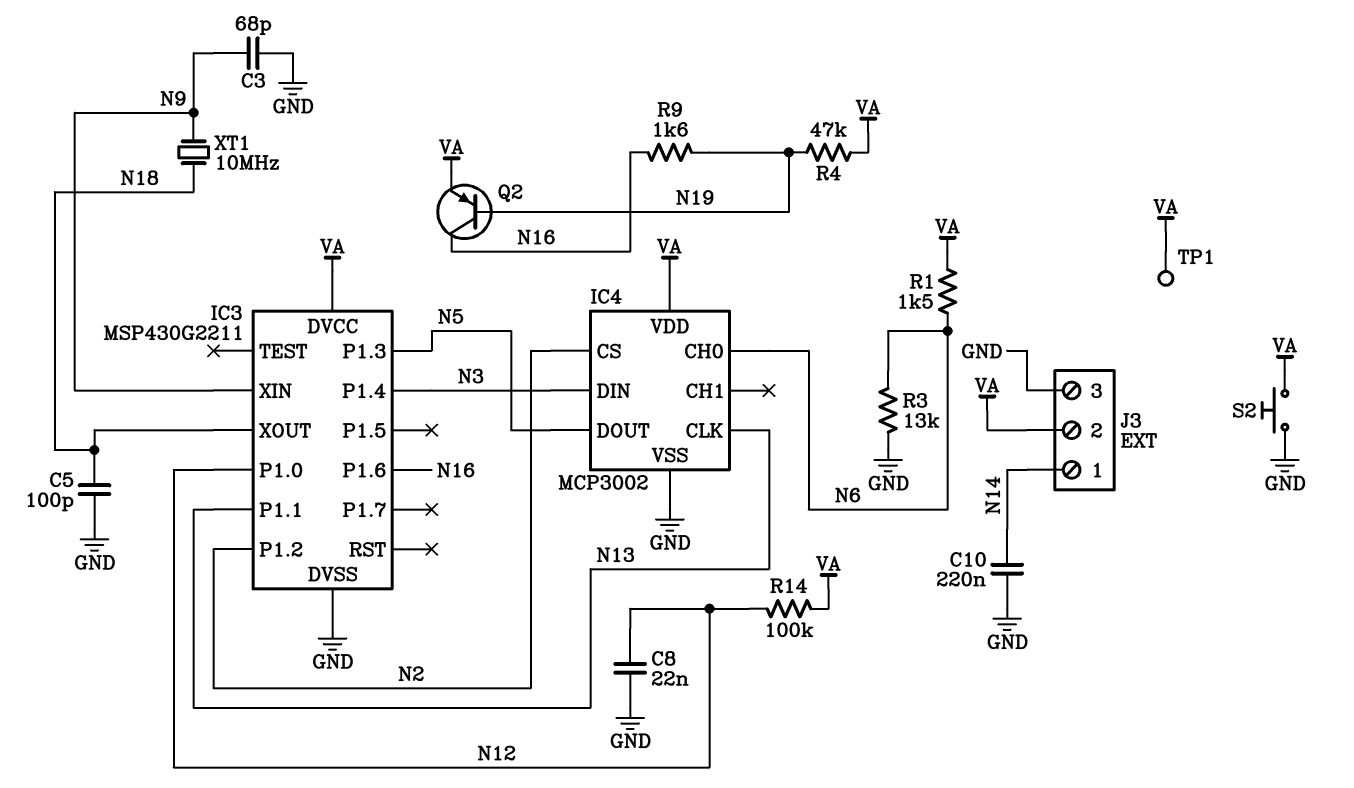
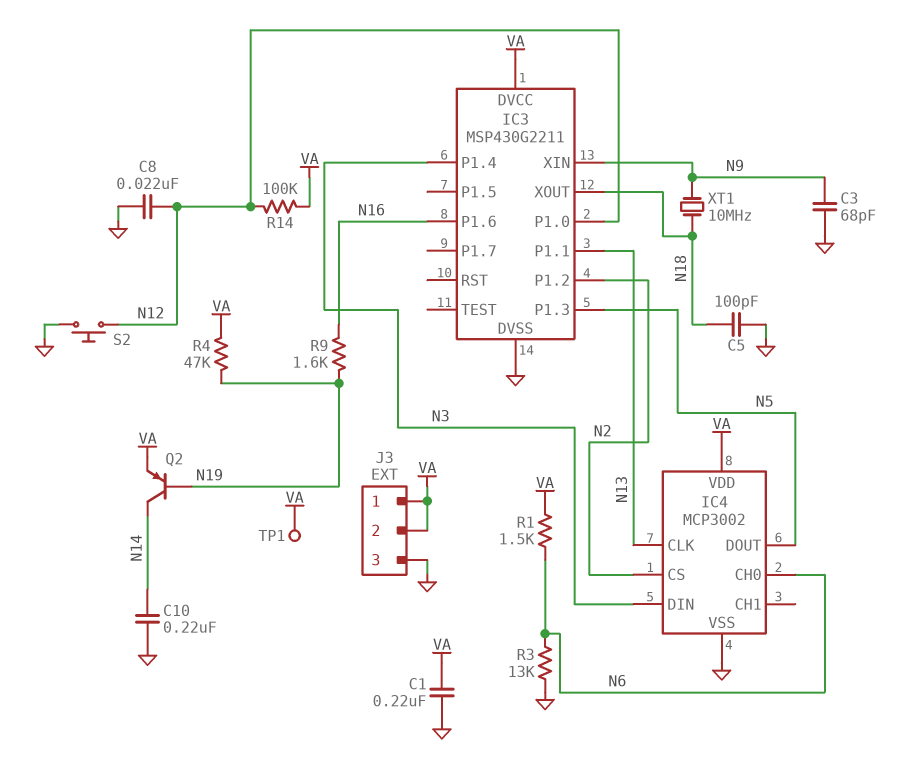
C1: none -> 220nF (GND, VA)
J3 pin 1: N14 -> VA
Q2: PNP (B N19, C N16, E VA) -> PNP (B N19, C N14, E VA)
S2: button (GND, VA) -> button (GND, N12)

